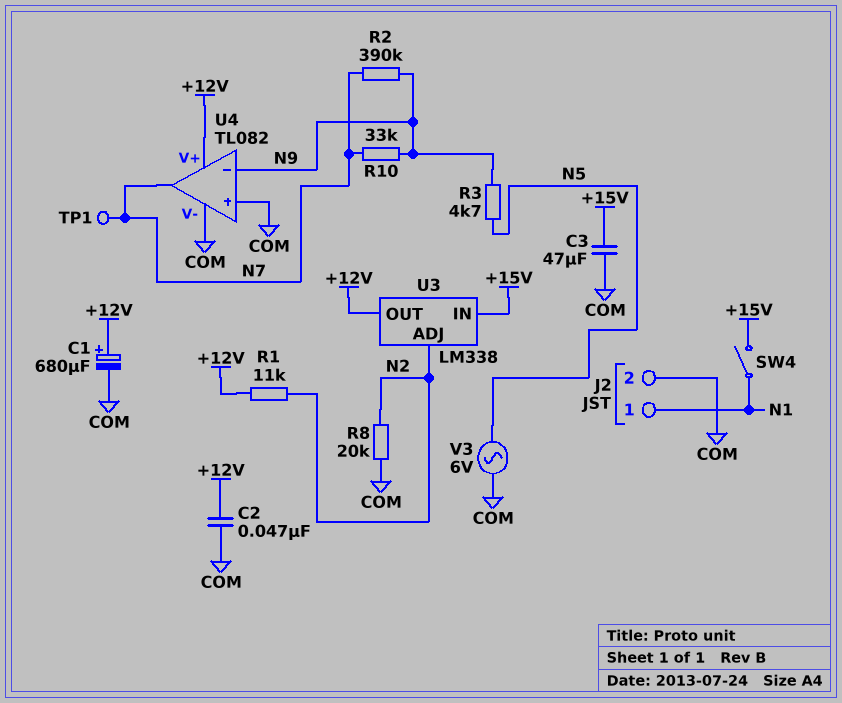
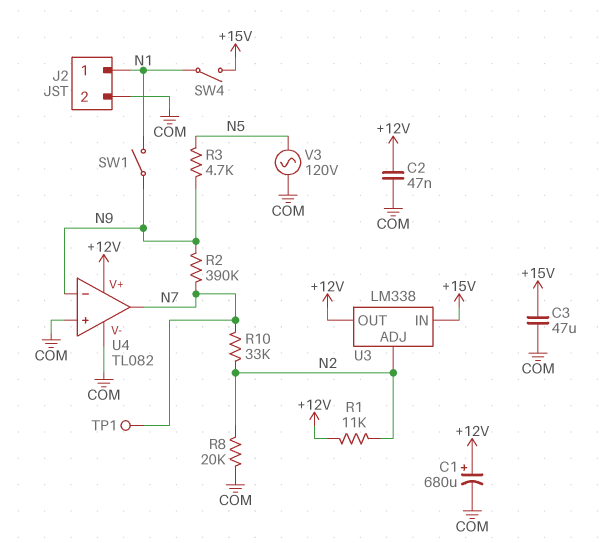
R10: 33k (N7, N9) -> 33k (N2, N7)
SW1: none -> switch (N1, N9)
V3: AC 6V (COM, N5) -> AC 120V (COM, N5)

